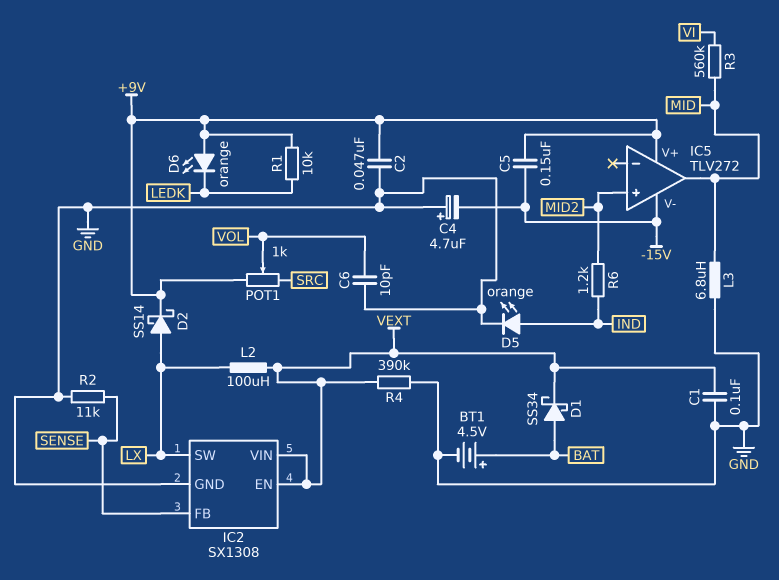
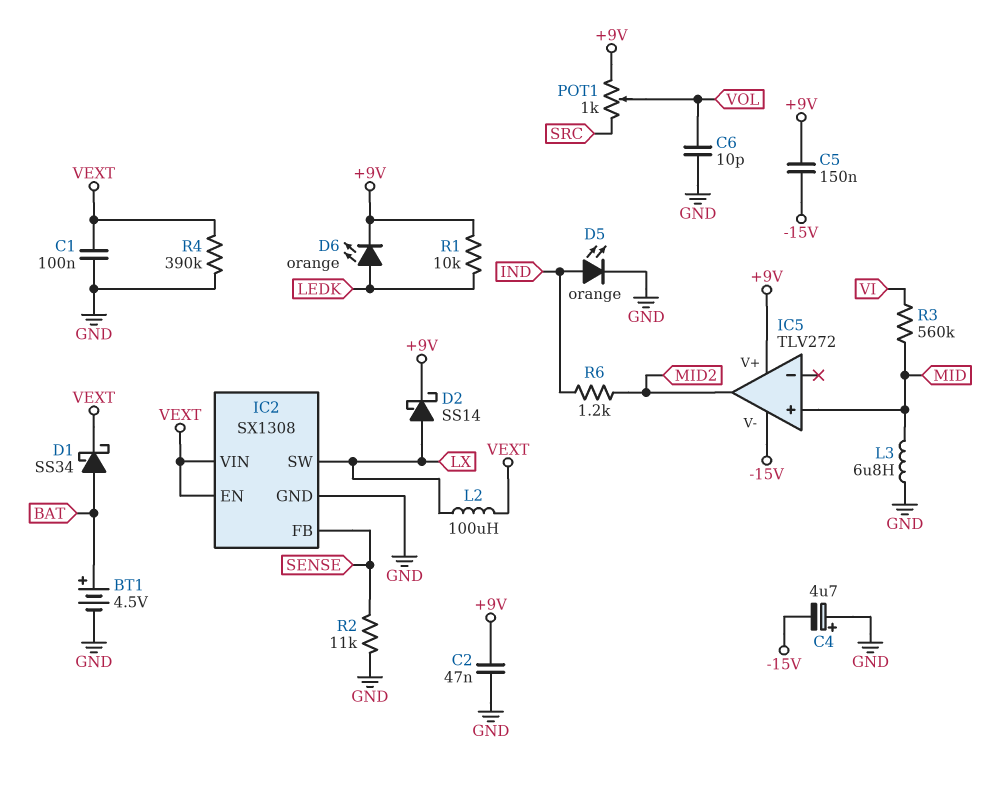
D6: LED orange (A +9V, K LEDK) -> LED orange (A LEDK, K +9V)
IC5 pin in+: MID2 -> MID
IC5 pin out: MID -> MID2

